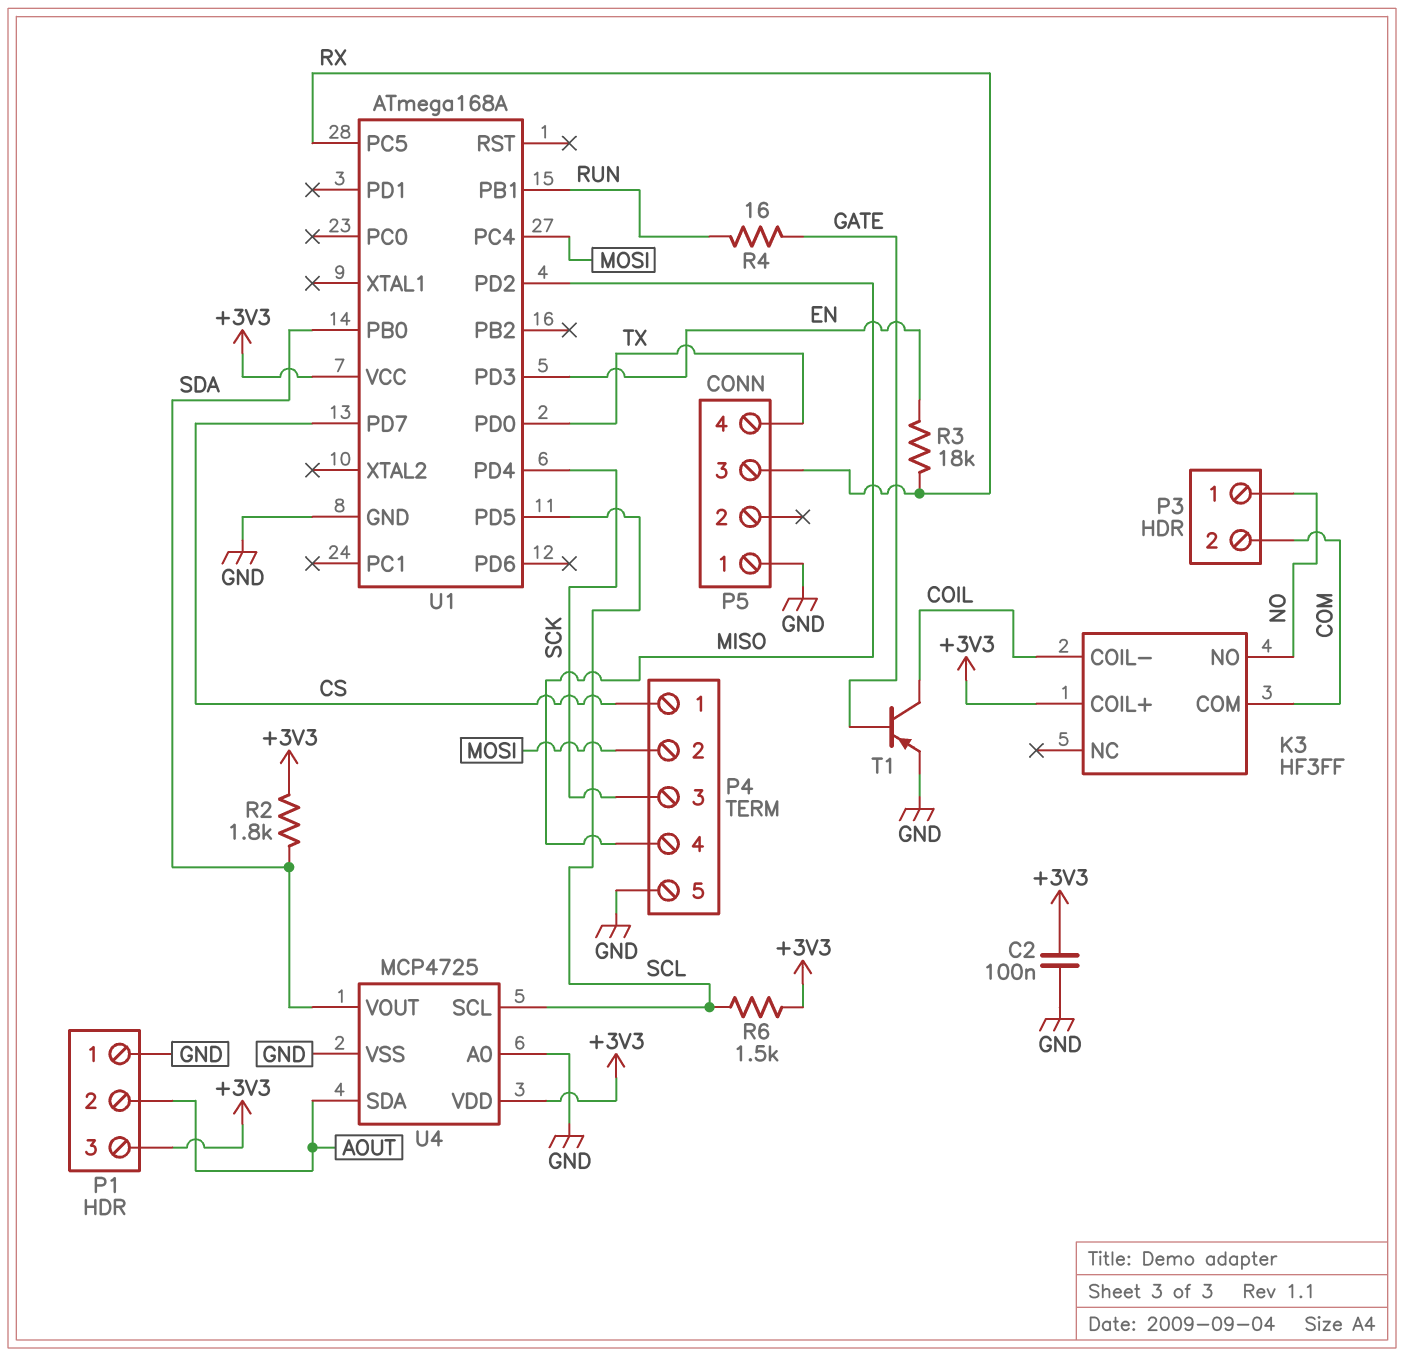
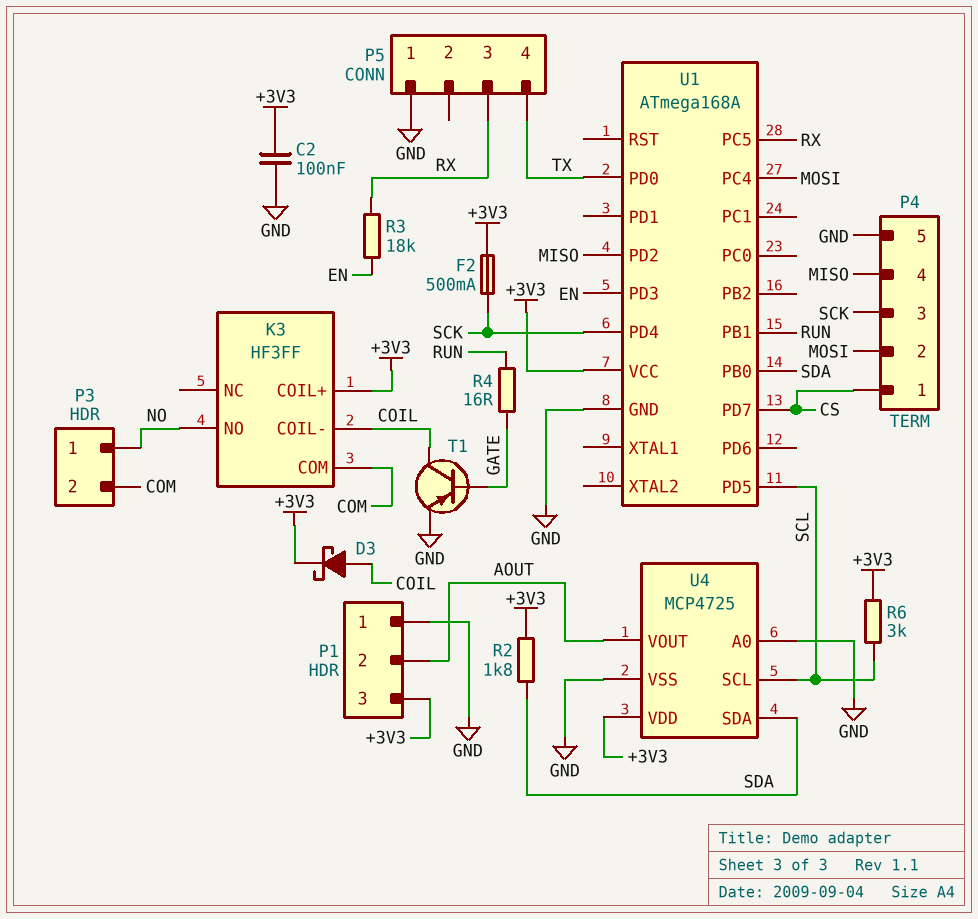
D3: none -> schottky (A COIL, K +3V3)
F2: none -> 500mA (+3V3, SCK)
R6: 1.5k (+3V3, SCL) -> 3k (+3V3, SCL)
U4 pin SDA: AOUT -> SDA
U4 pin VOUT: SDA -> AOUT

